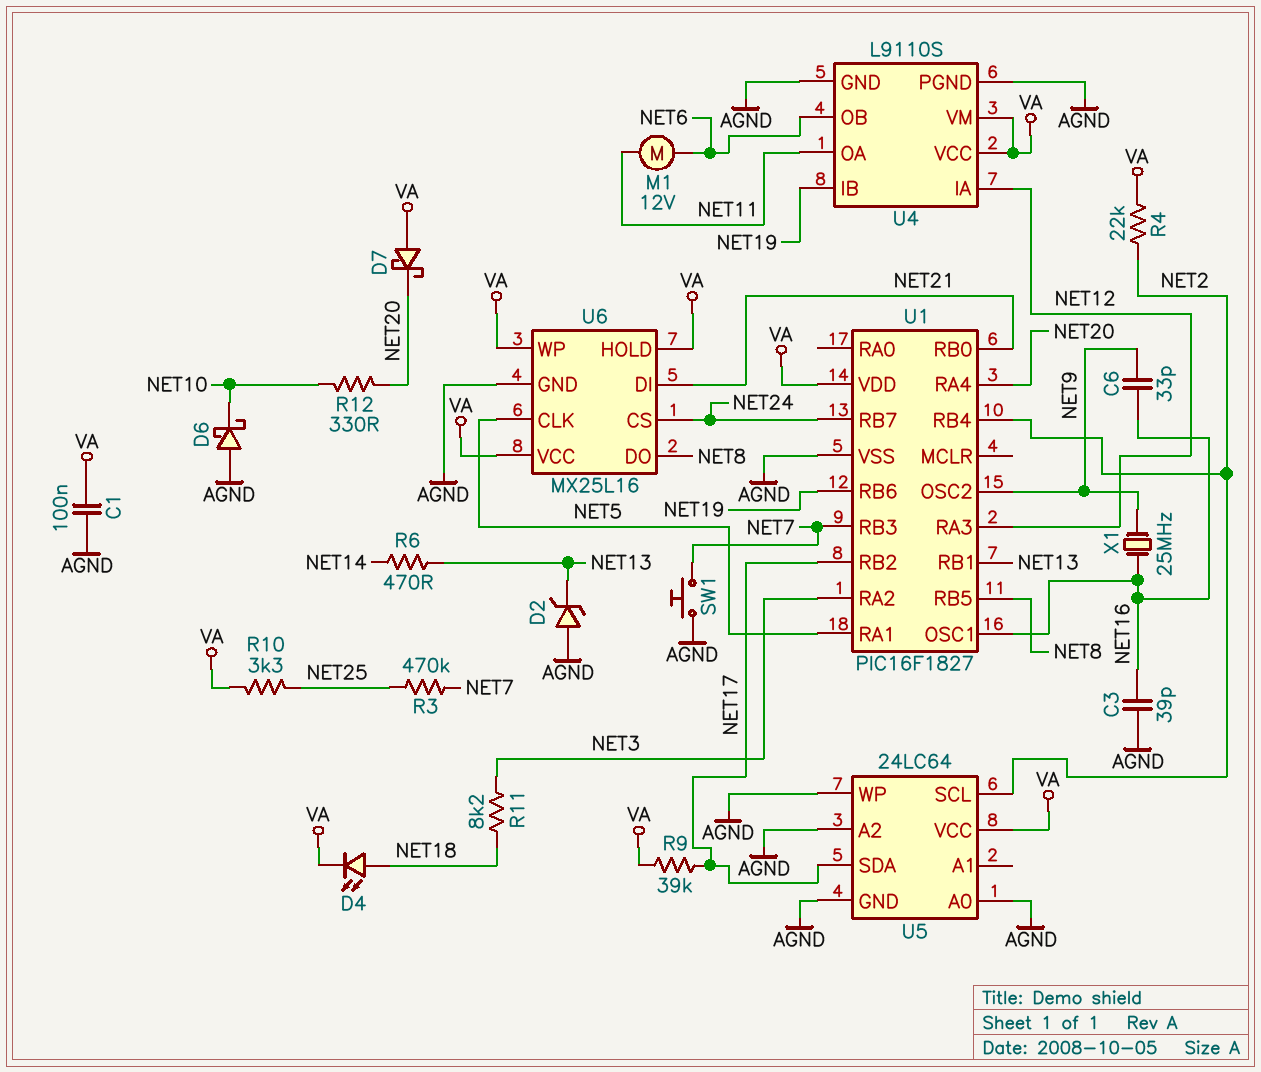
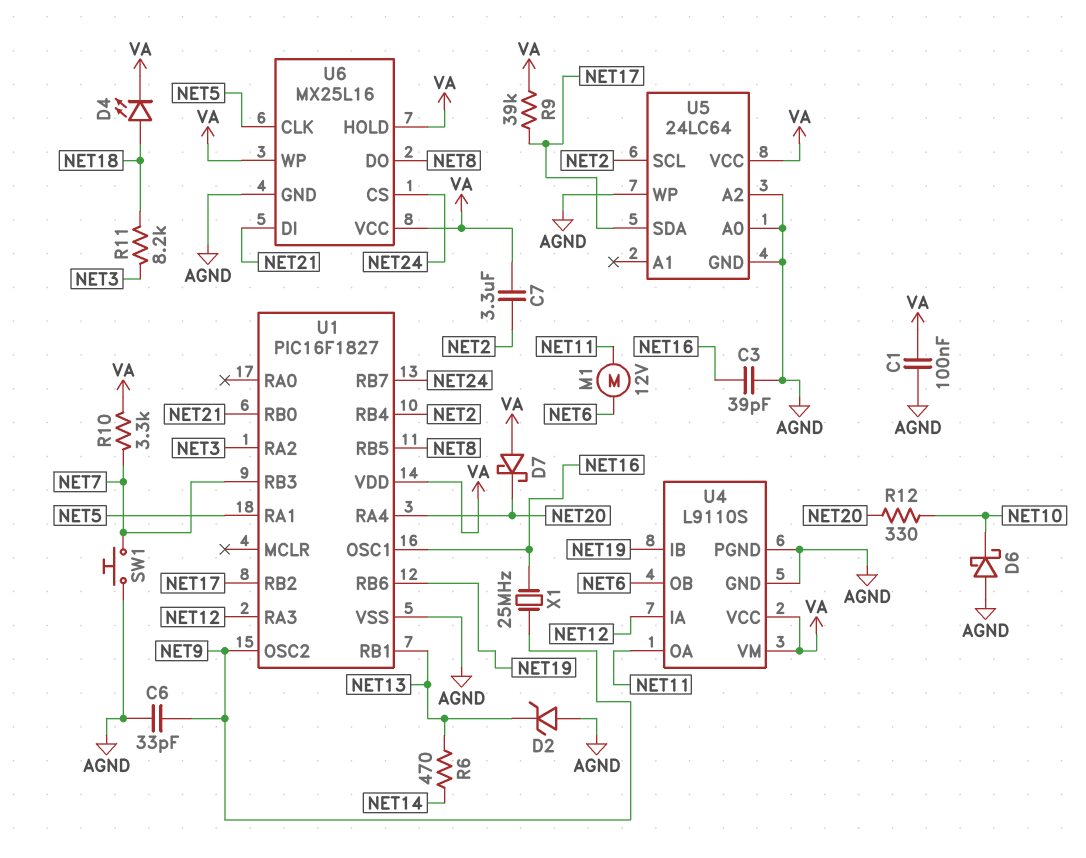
C6: 33pF (NET9, NET16) -> 33pF (AGND, NET9)
C7: none -> 3.3uF (NET2, VA)
R3: 470k (NET7, NET25) -> none
R4: 22k (NET2, VA) -> none
R10: 3.3k (NET25, VA) -> 3.3k (NET7, VA)

